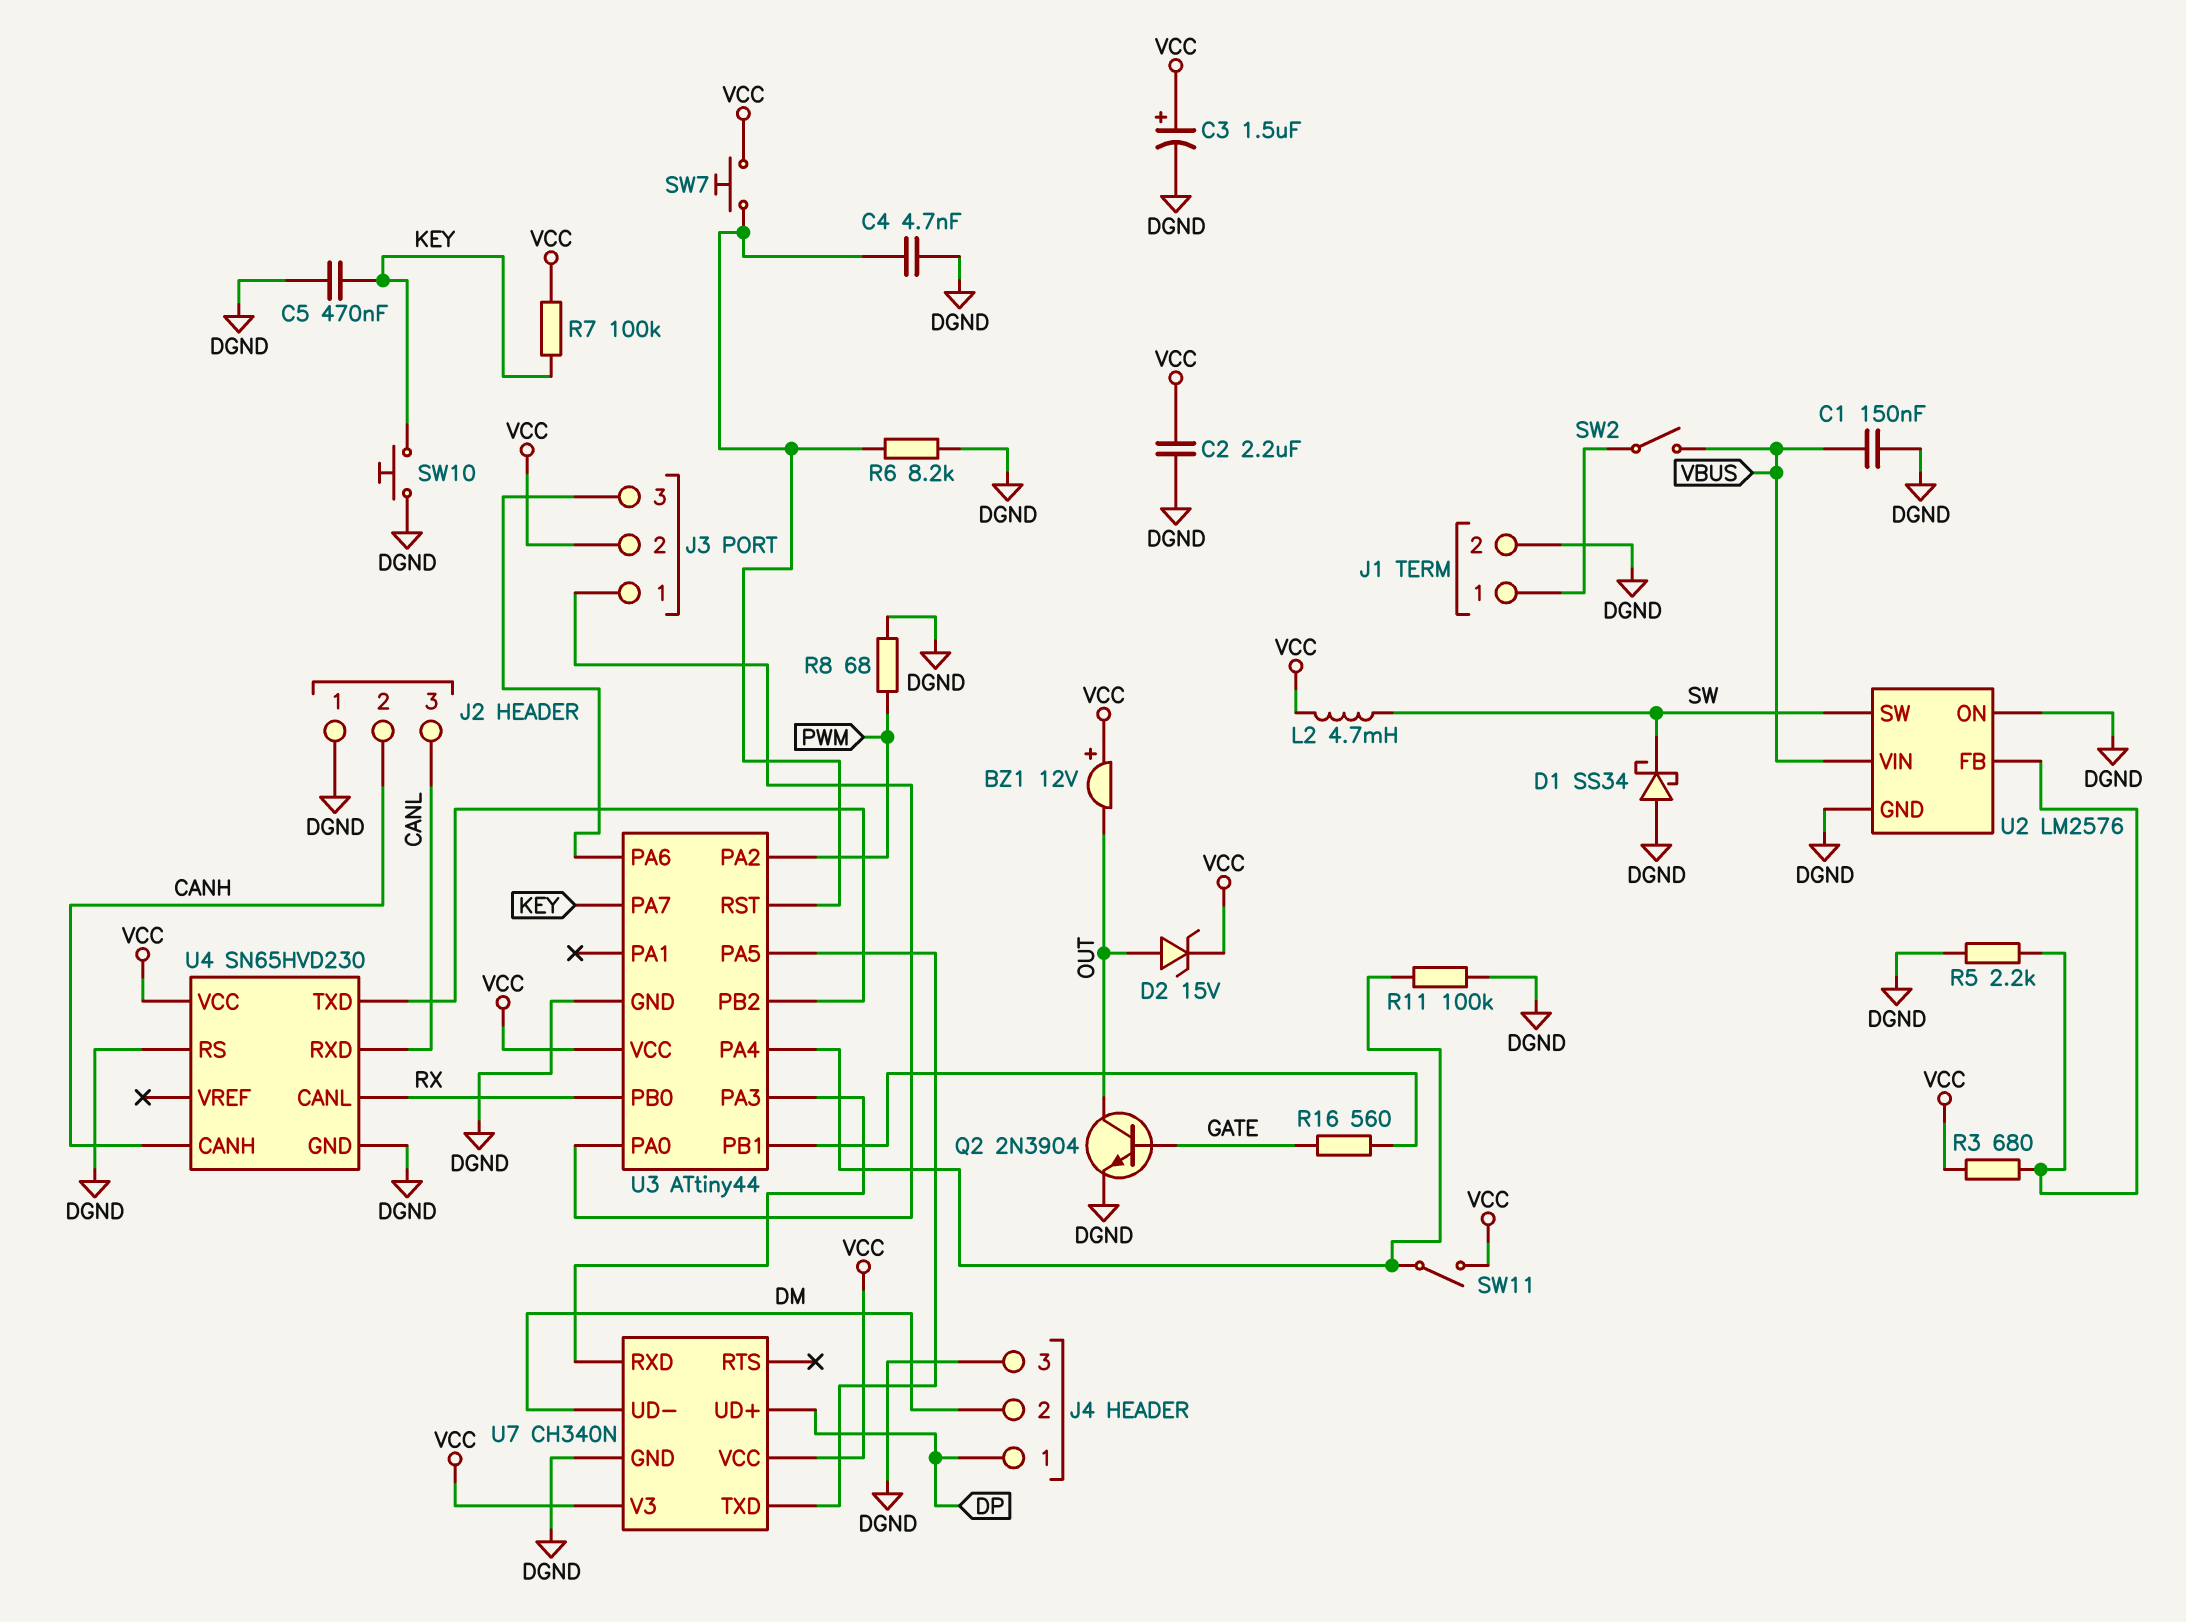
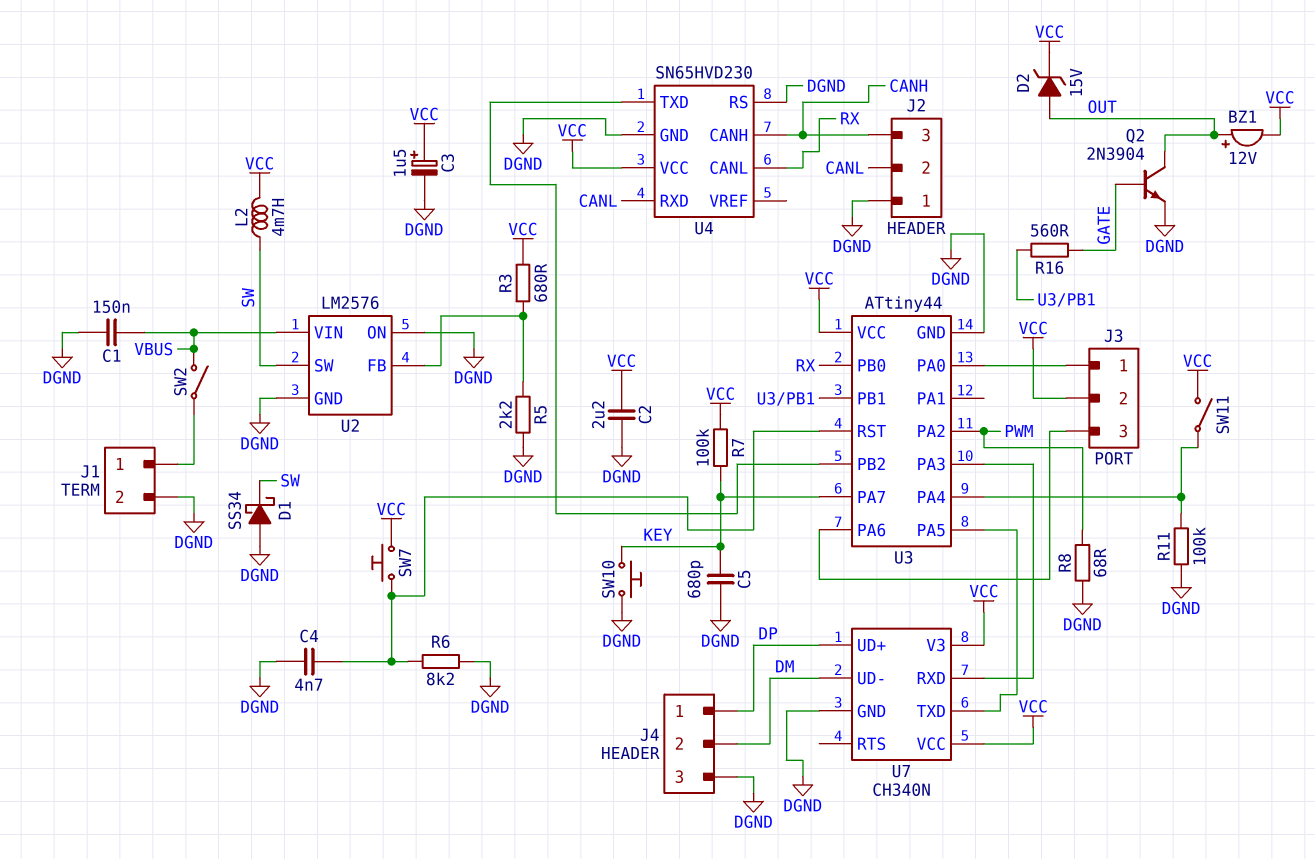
BZ1: buzzer 12V (plus VCC, minus OUT) -> buzzer 12V (plus OUT, minus VCC)
C5: 470nF (DGND, KEY) -> 680pF (DGND, KEY)
J2 pin 2: CANH -> CANL
J2 pin 3: CANL -> CANH

